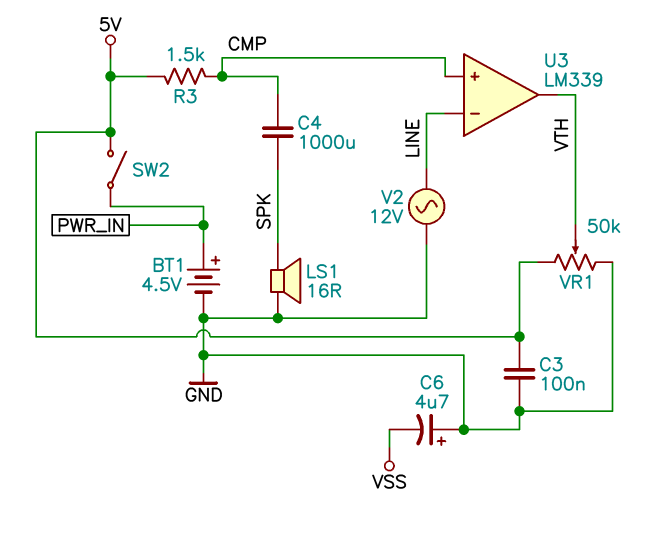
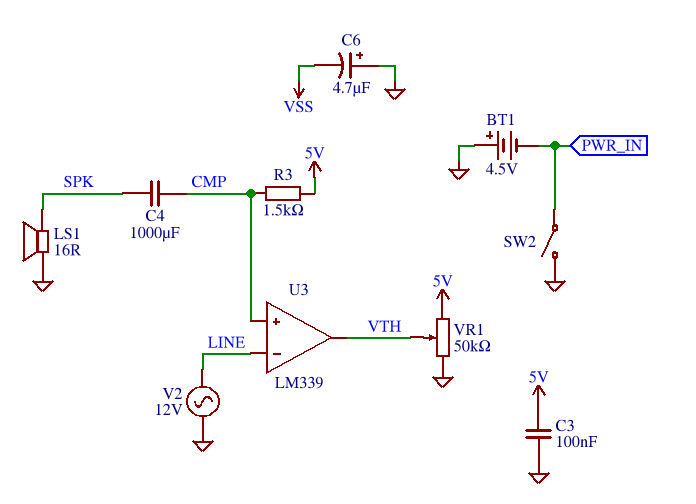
BT1: 4.5V (plus PWR_IN, minus GND) -> 4.5V (plus GND, minus PWR_IN)
SW2: switch (5V, PWR_IN) -> switch (GND, PWR_IN)

